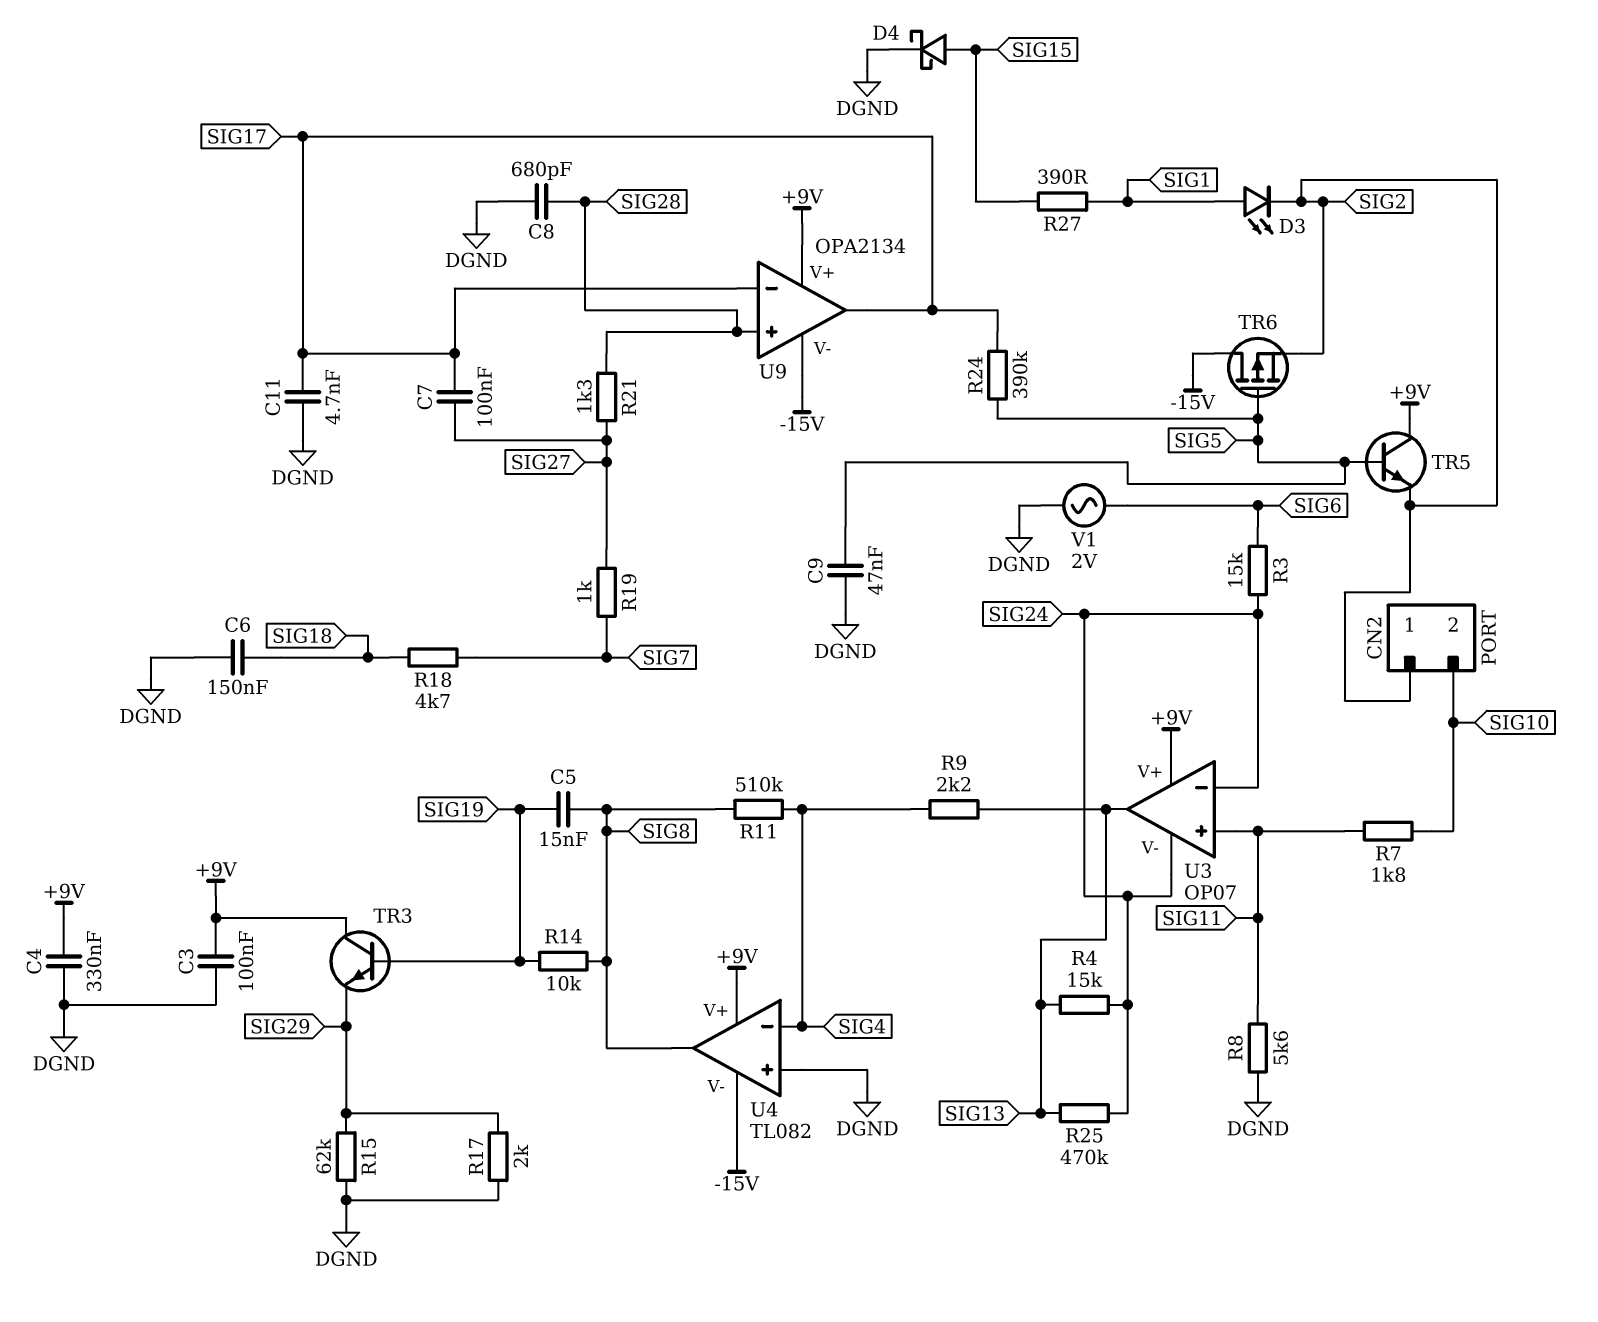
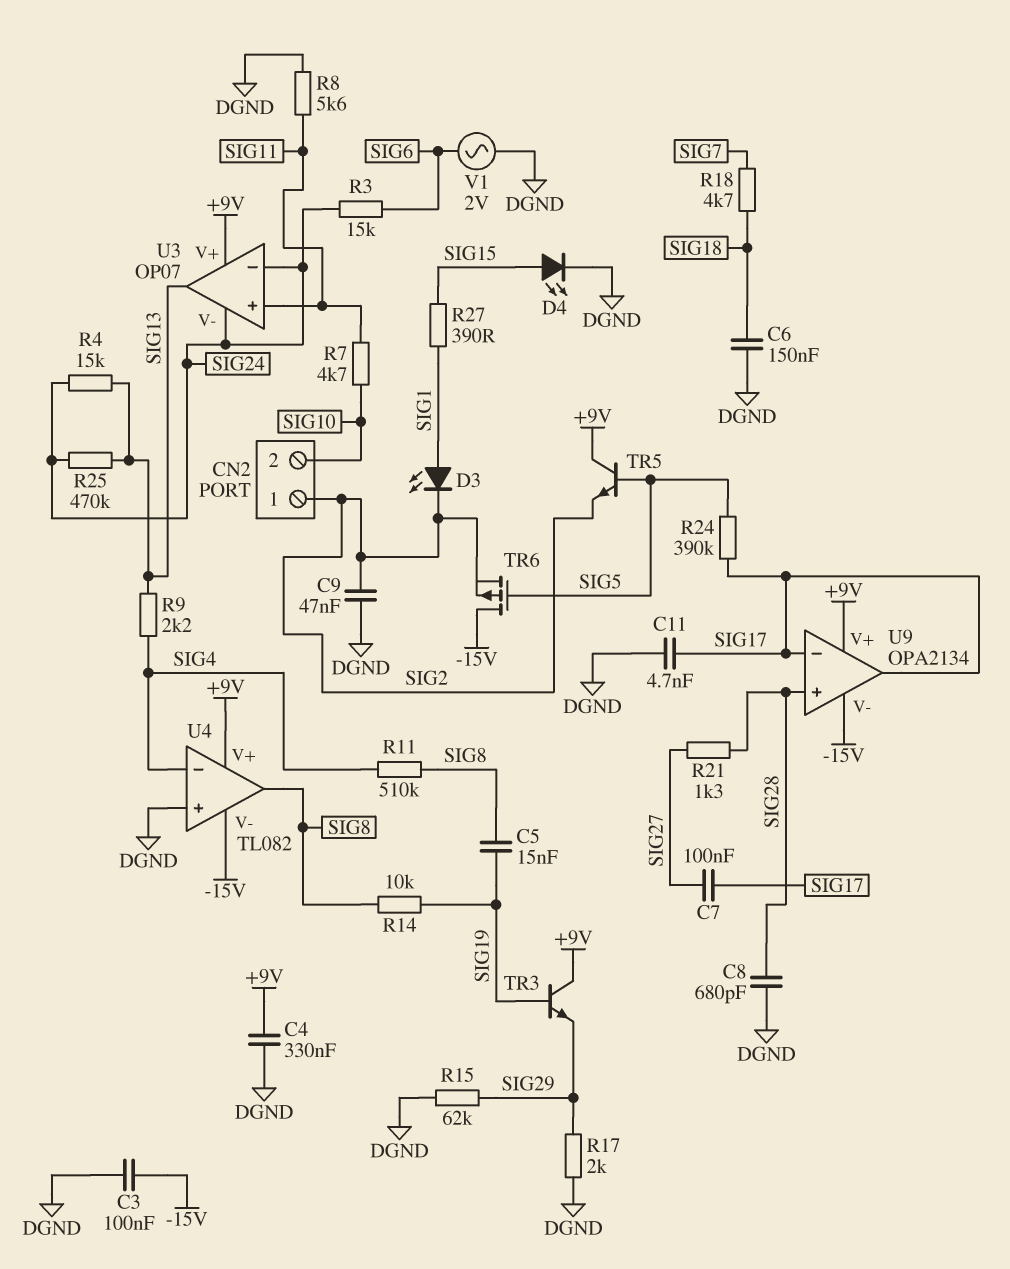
C3: 100nF (+9V, DGND) -> 100nF (-15V, DGND)
C9: 47nF (DGND, SIG5) -> 47nF (DGND, SIG2)
D4: schottky (A SIG15, K DGND) -> LED (A SIG15, K DGND)
R7: 1.8k (SIG10, SIG11) -> 4.7k (SIG10, SIG11)
R19: 1k (SIG7, SIG27) -> none

